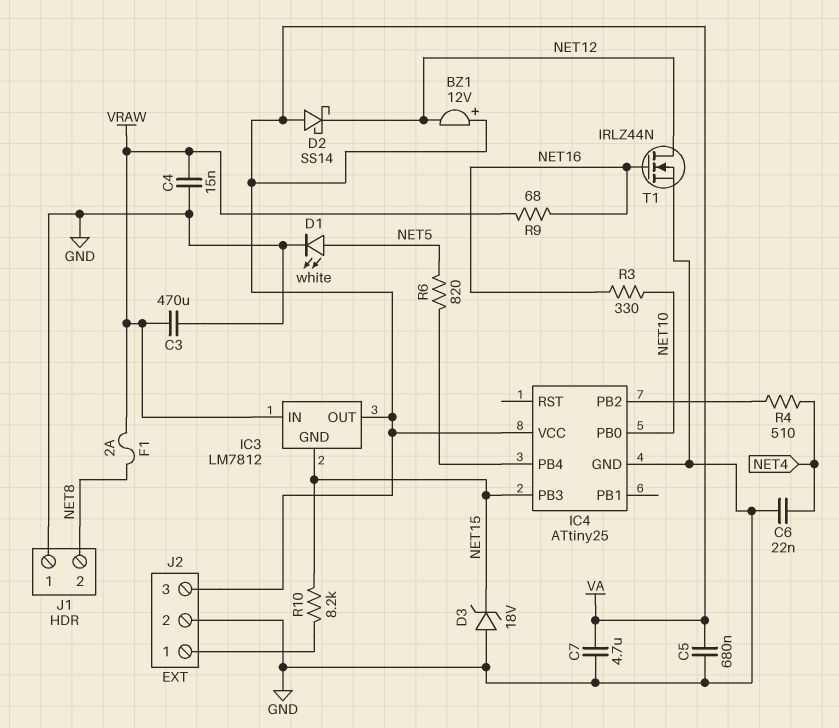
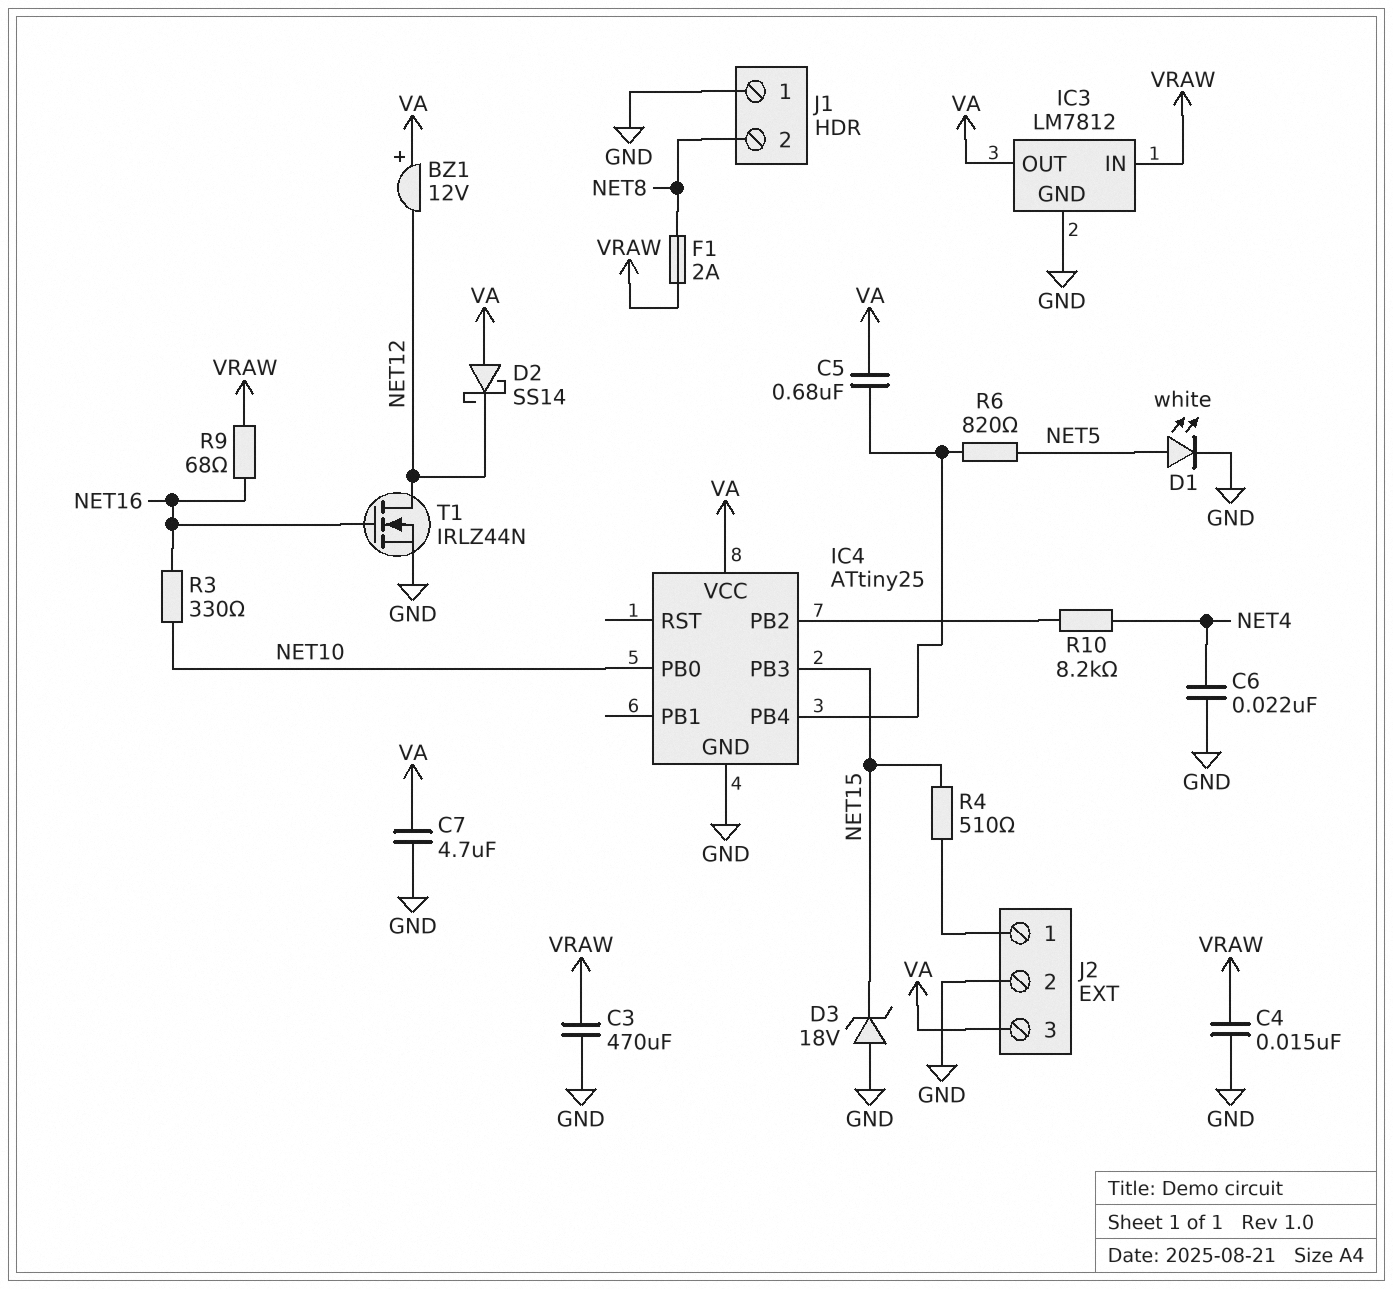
C5: 680nF (GND, VA) -> 680nF (IC4/PB4, VA)
IC3 pin GND: NET15 -> GND
R4: 510 (IC4/PB2, NET4) -> 510 (J2/1, NET15)
R10: 8.2k (J2/1, NET15) -> 8.2k (IC4/PB2, NET4)

